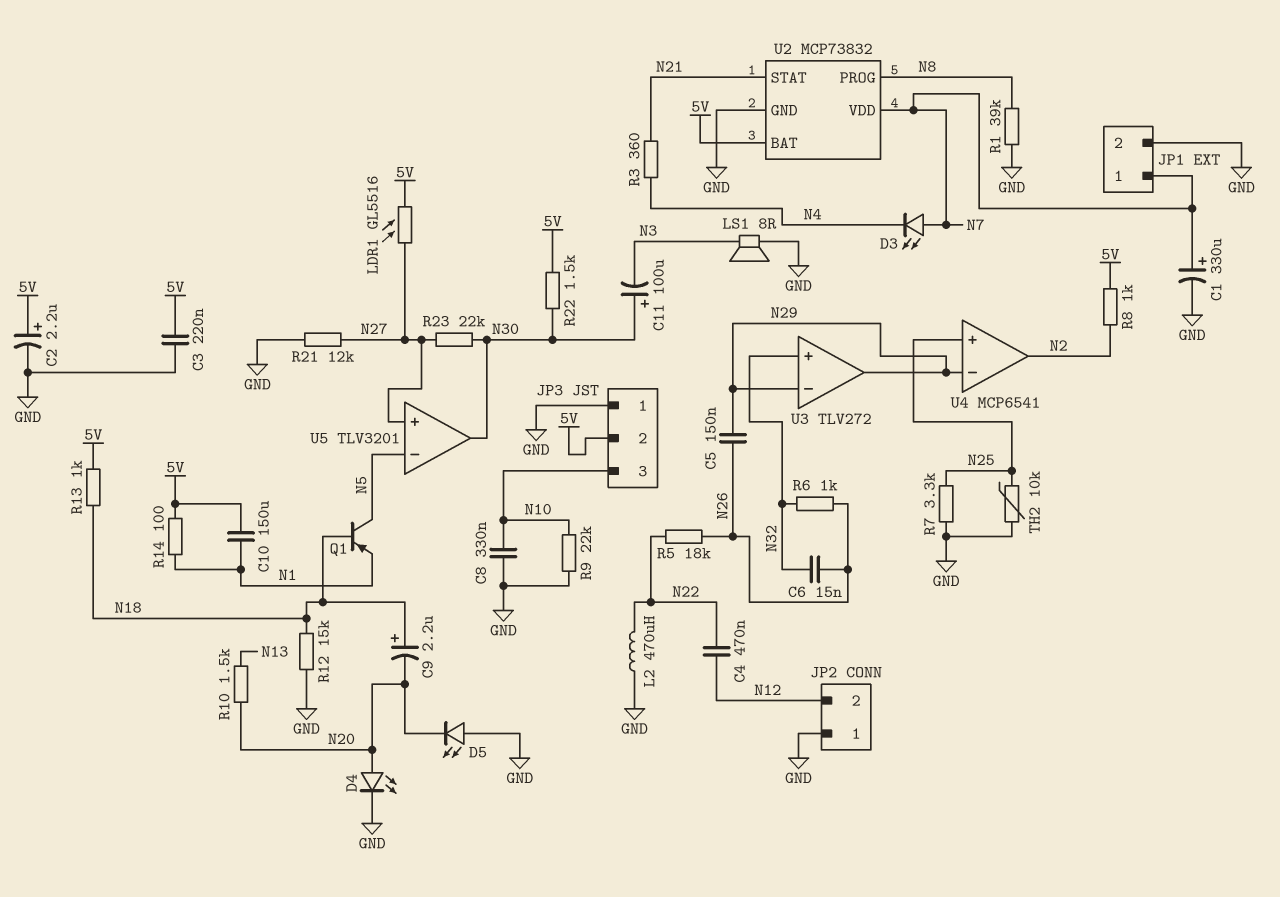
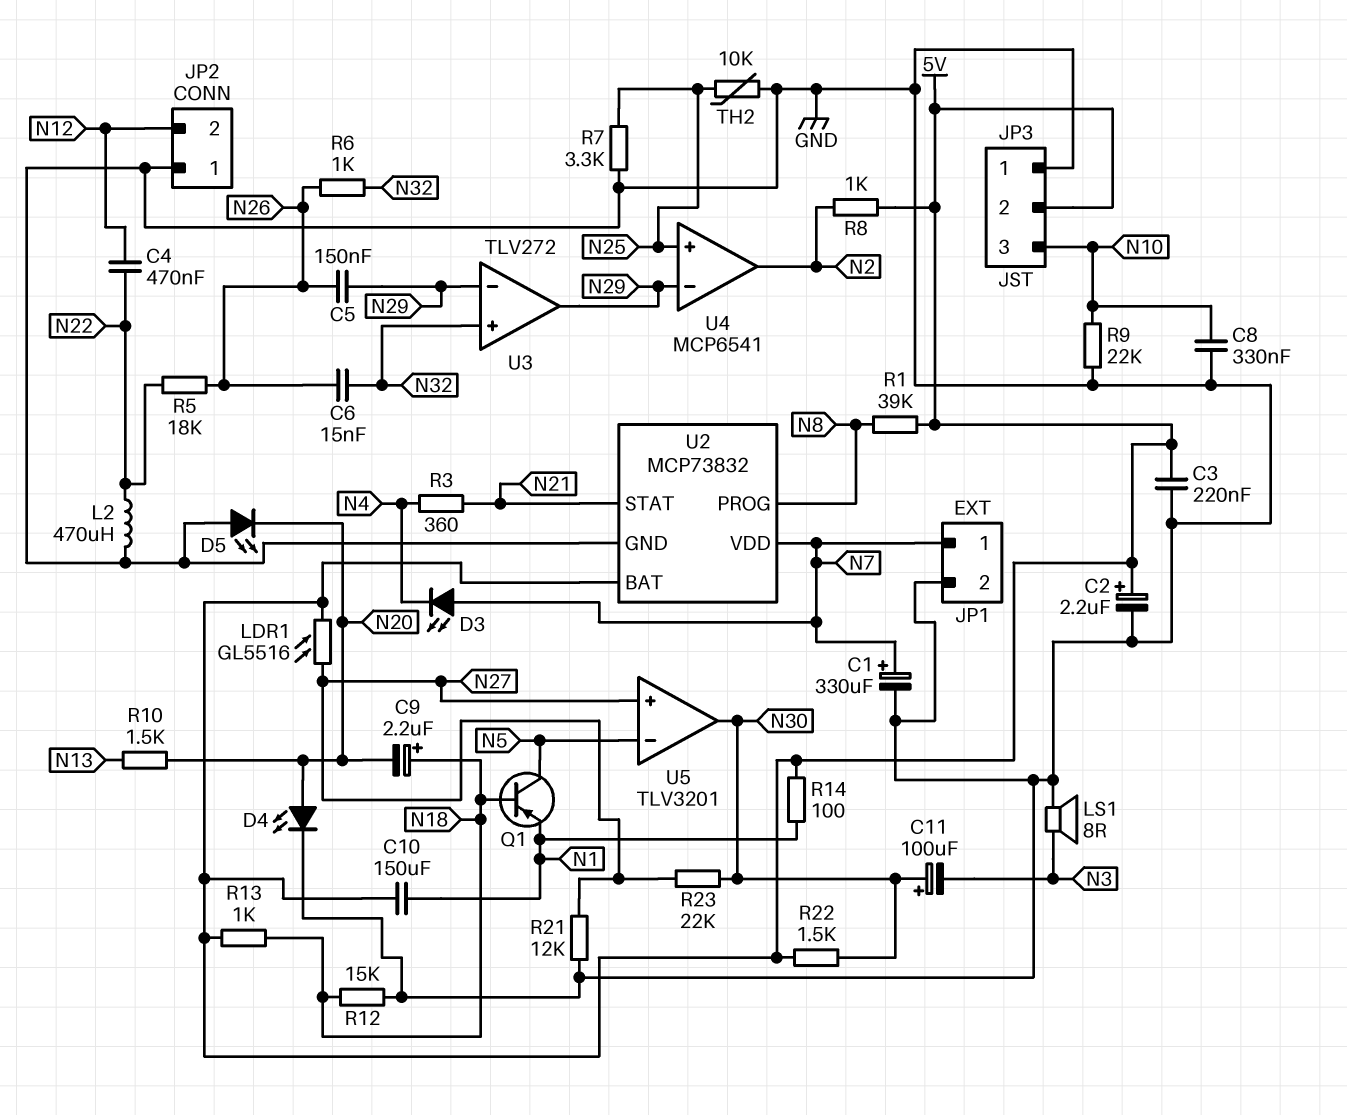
R1: 39k (GND, N8) -> 39k (5V, N8)

